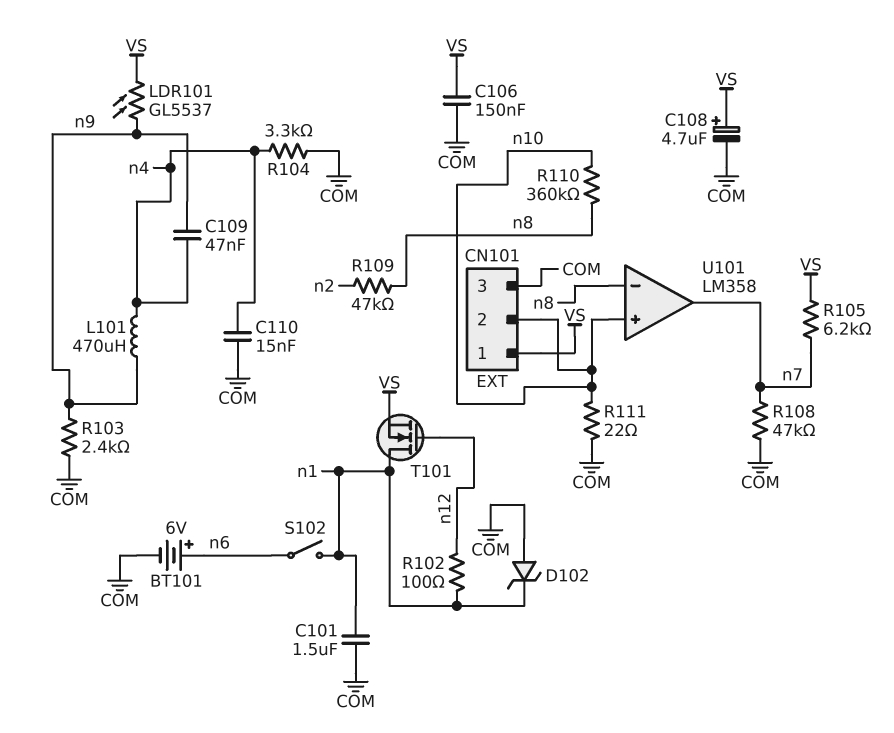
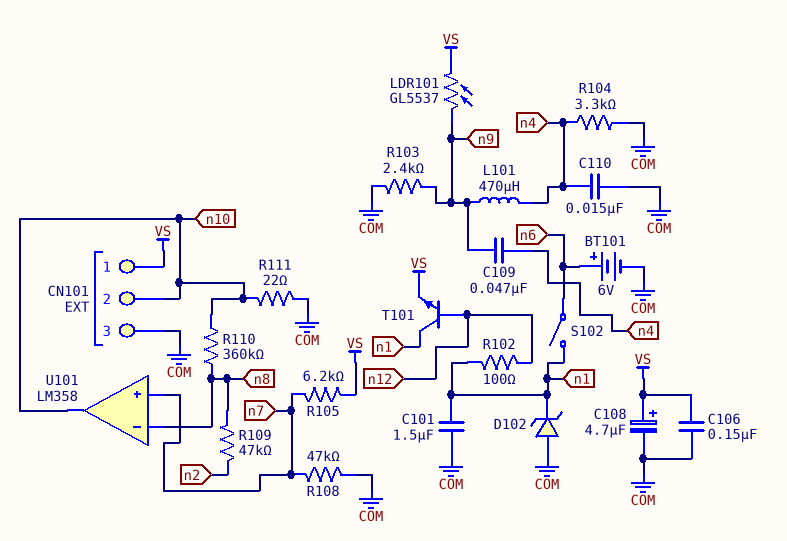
T101: NMOS (G n12, D n1, S VS) -> NPN (B n12, C n1, E VS)
U101 pin in+: n10 -> n7
U101 pin out: n7 -> n10

